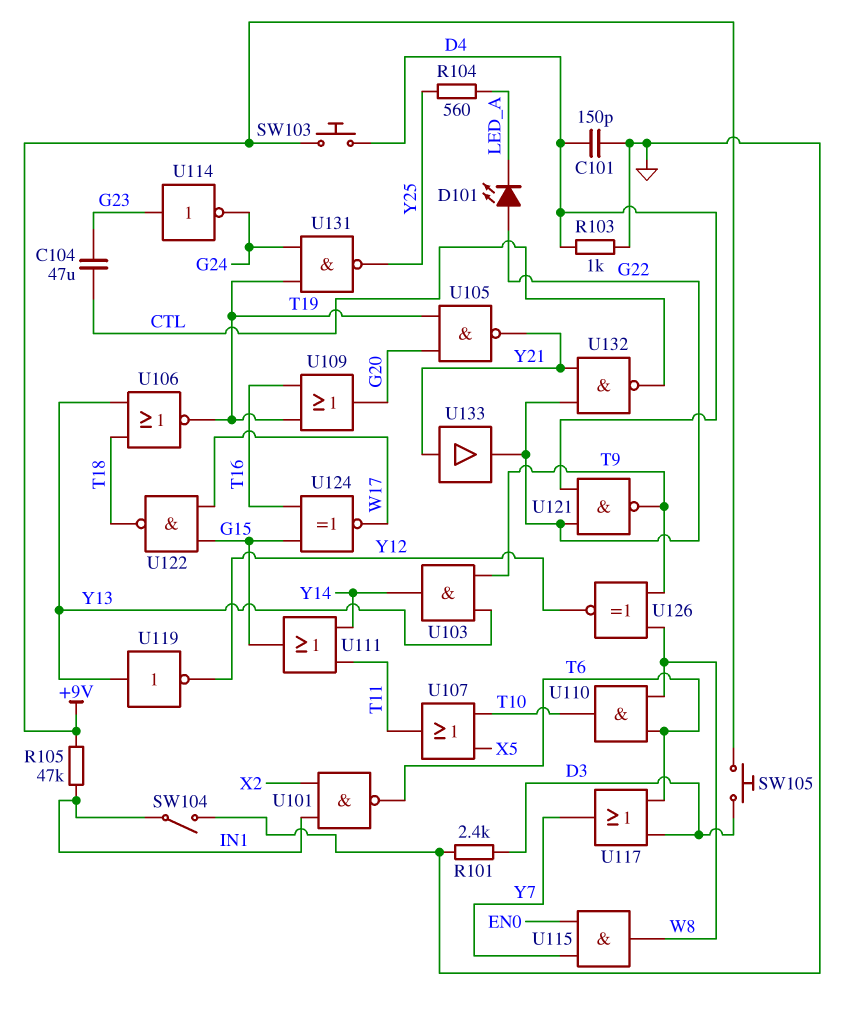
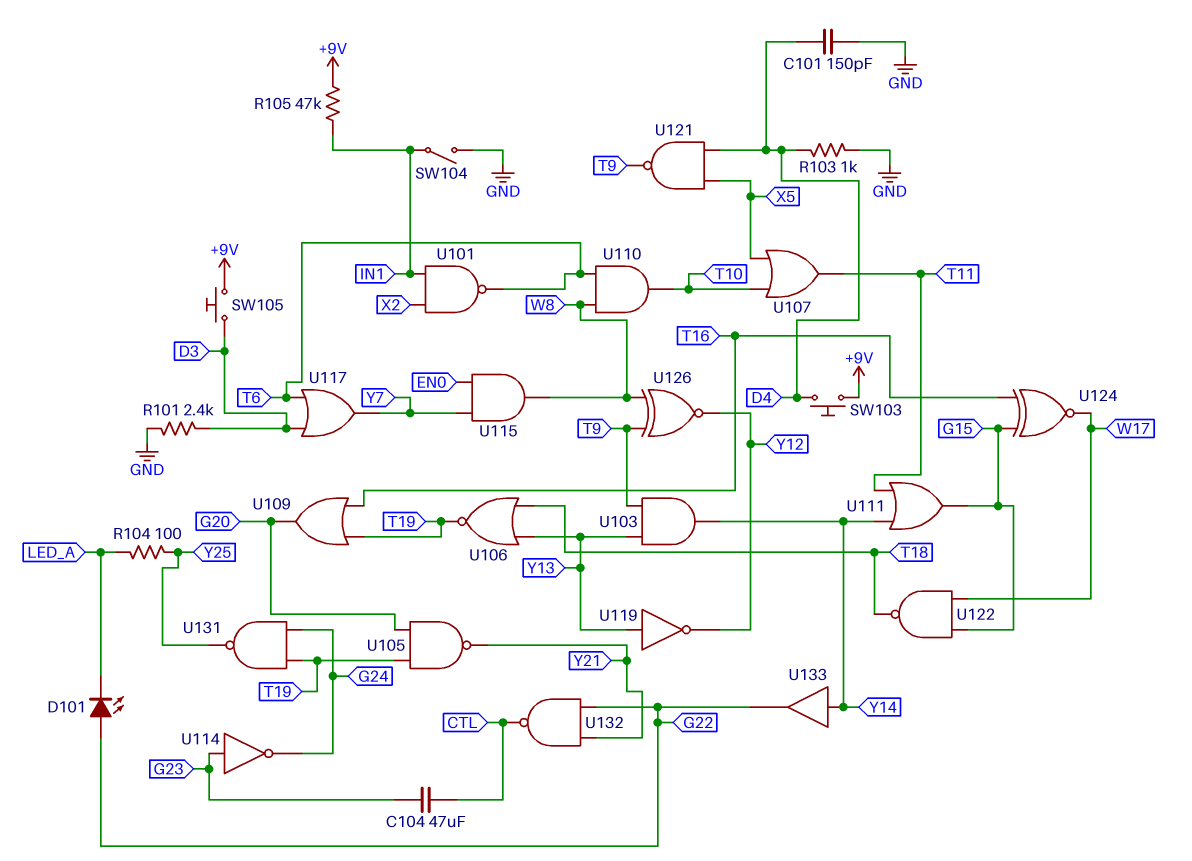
R104: 560 (LED_A, Y25) -> 100 (LED_A, Y25)
U121: NAND (in D4, in G22, out T9) -> NAND (in D4, in X5, out T9)
U133: buffer (in Y21, out G22) -> buffer (in Y14, out G22)

